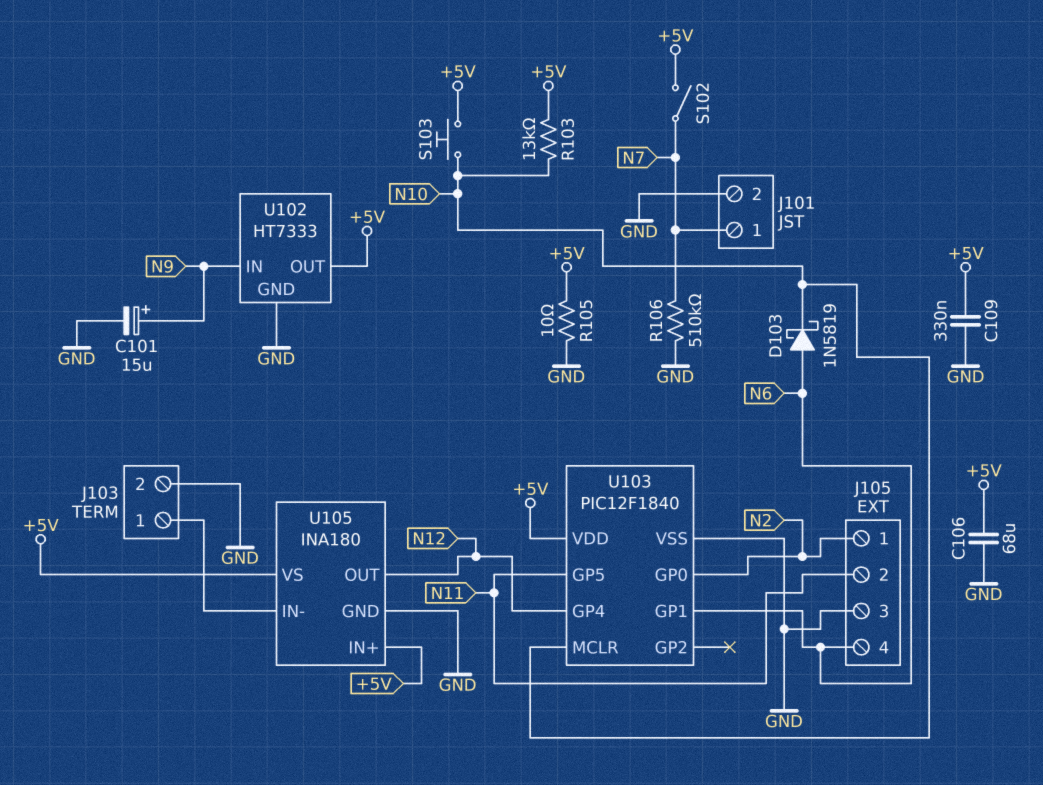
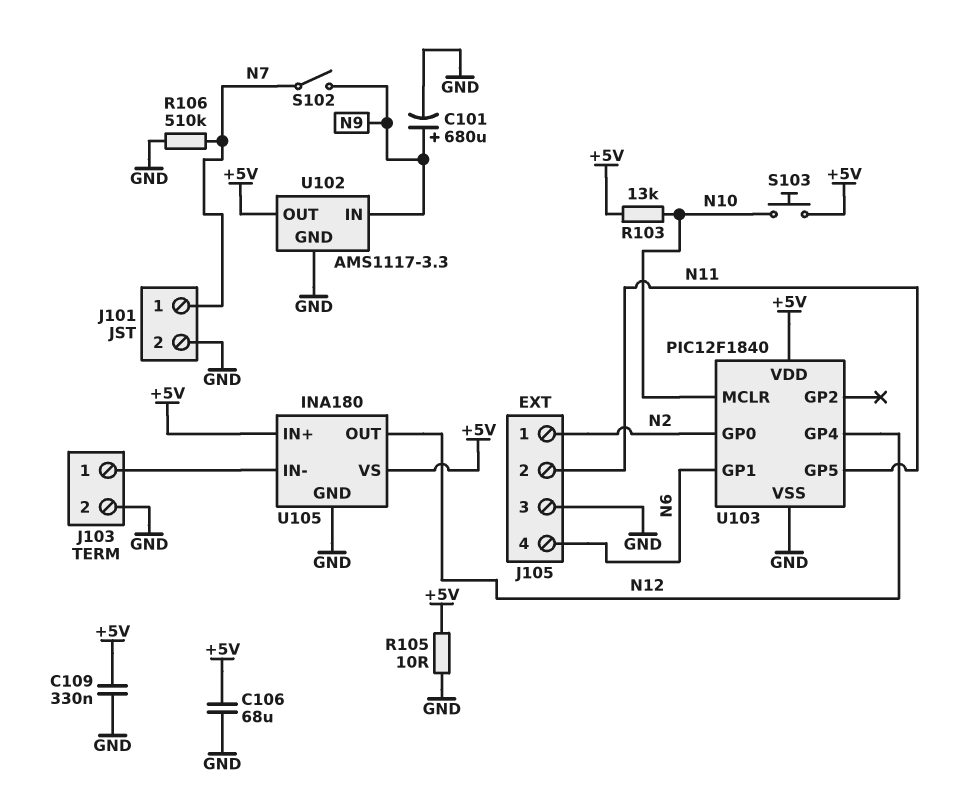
C101: 15uF (plus N9, minus GND) -> 680uF (plus N9, minus GND)
D103: schottky 1N5819 (A N6, K N10) -> none
S102: switch (+5V, N7) -> switch (N7, N9)
U102: HT7333 -> AMS1117-3.3

